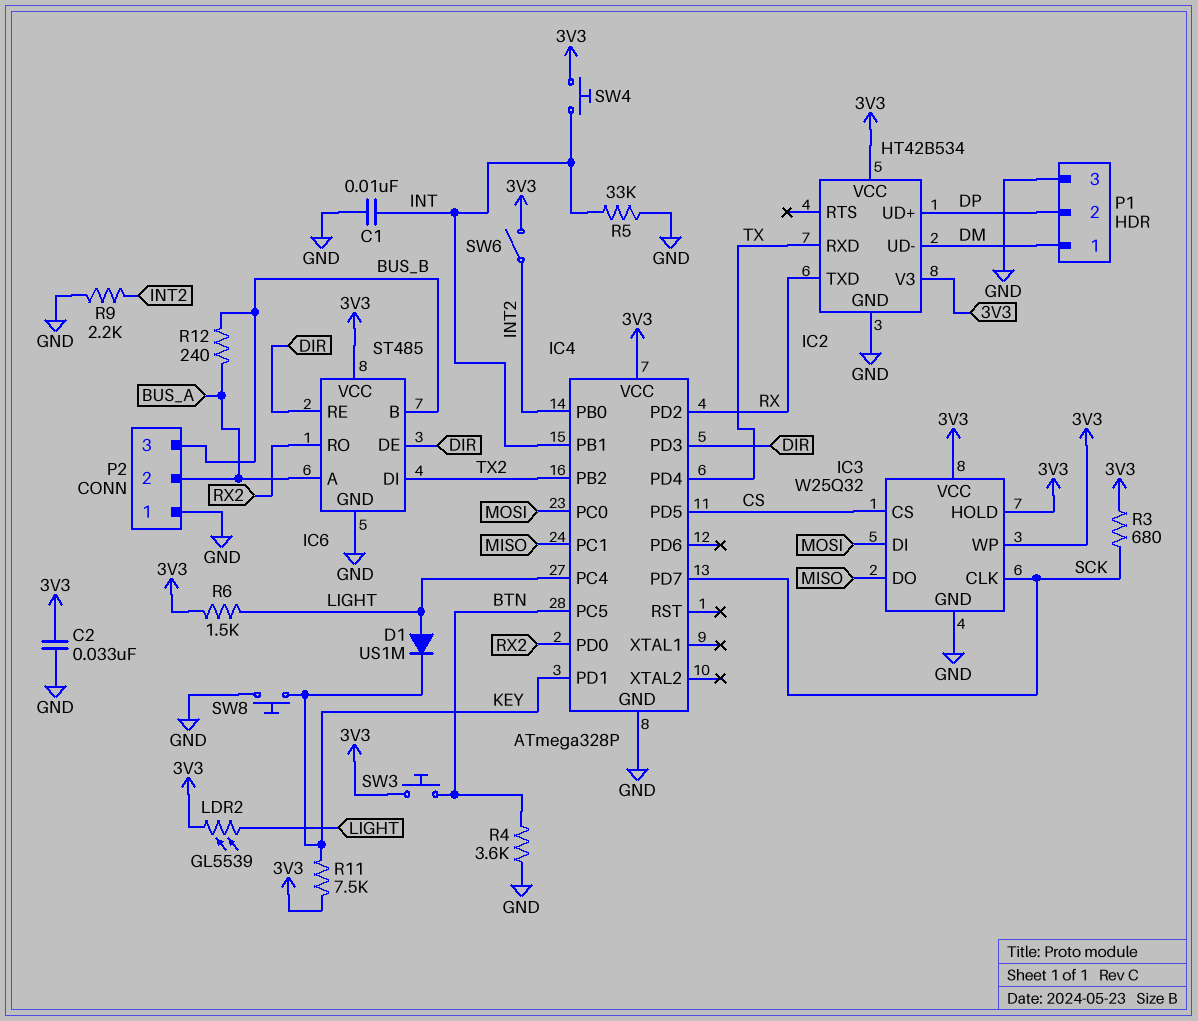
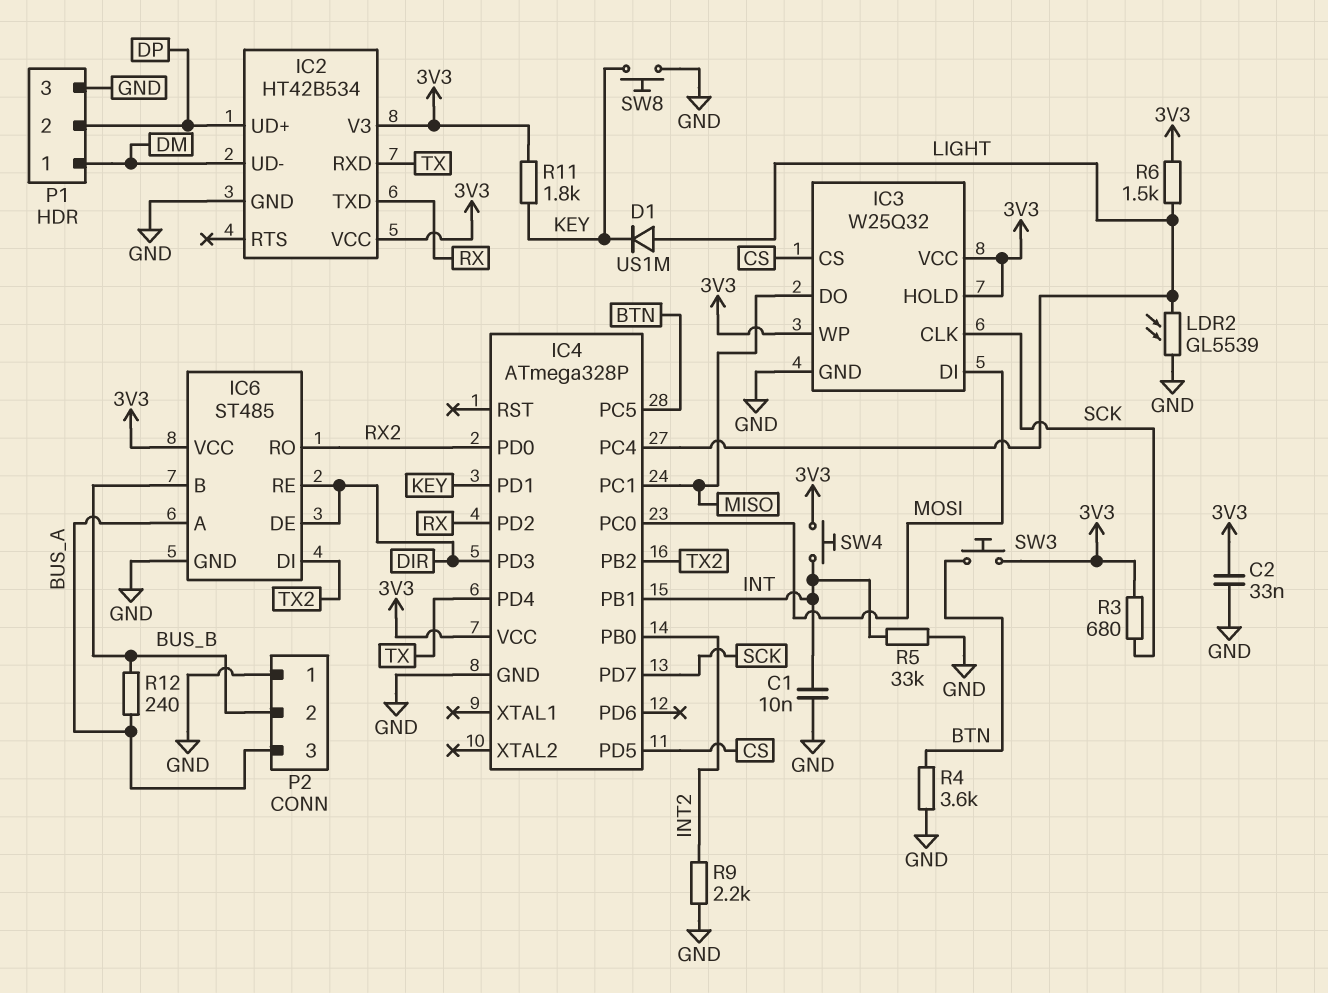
LDR2: GL5539 (3V3, LIGHT) -> GL5539 (GND, LIGHT)
P2 pin 2: BUS_A -> BUS_B
P2 pin 3: BUS_B -> BUS_A
R11: 7.5k (3V3, KEY) -> 1.8k (3V3, KEY)
SW6: switch (3V3, INT2) -> none

